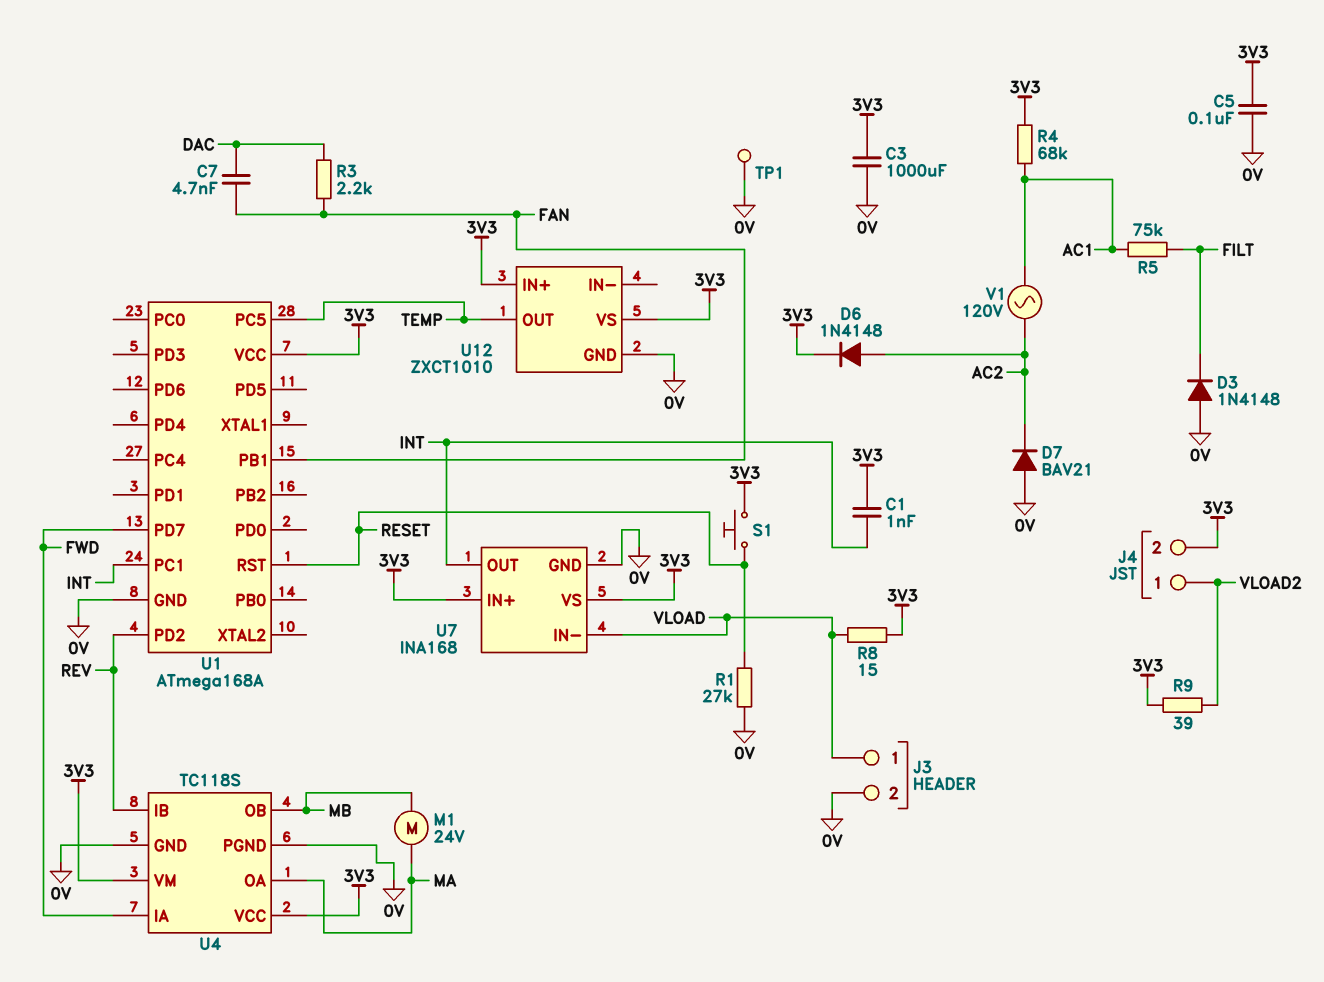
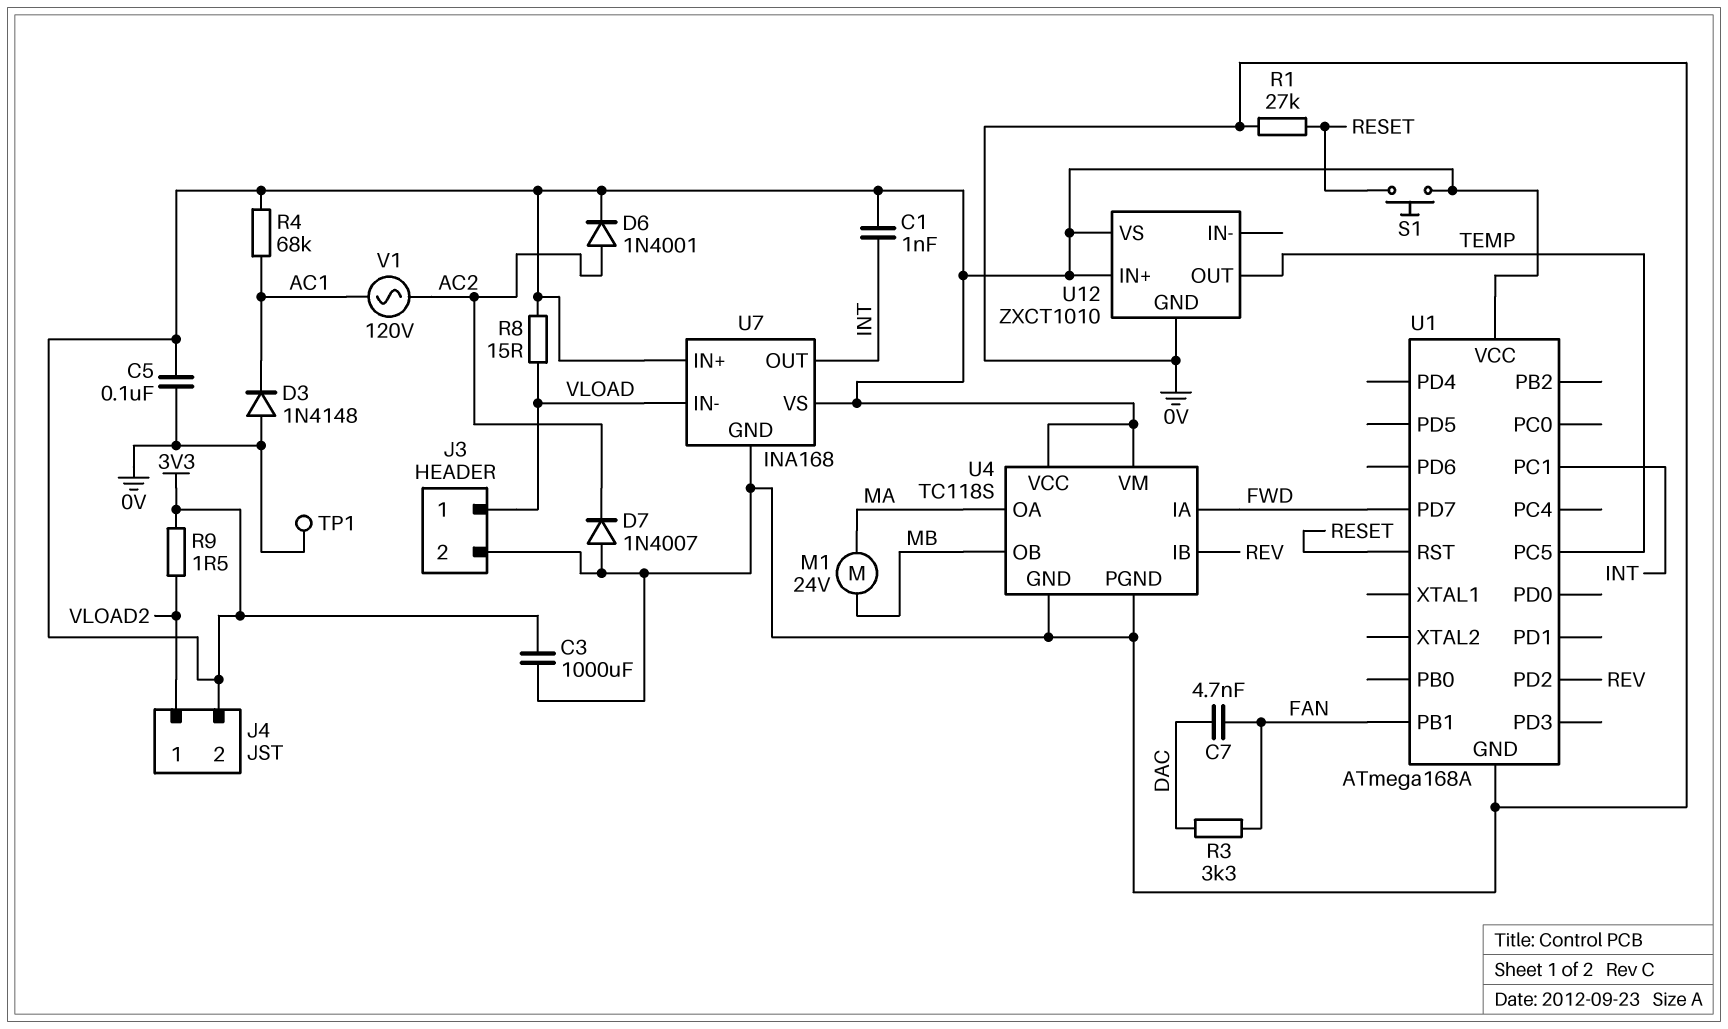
D3: diode 1N4148 (A 0V, K FILT) -> diode 1N4148 (A 0V, K AC1)
D6: diode 1N4148 (A AC2, K 3V3) -> diode 1N4001 (A AC2, K 3V3)
D7: diode BAV21 (A 0V, K AC2) -> diode 1N4007 (A 0V, K AC2)
R3: 2.2k (DAC, FAN) -> 3.3k (DAC, FAN)
R5: 75k (AC1, FILT) -> none
R9: 39 (3V3, VLOAD2) -> 1.5 (3V3, VLOAD2)

